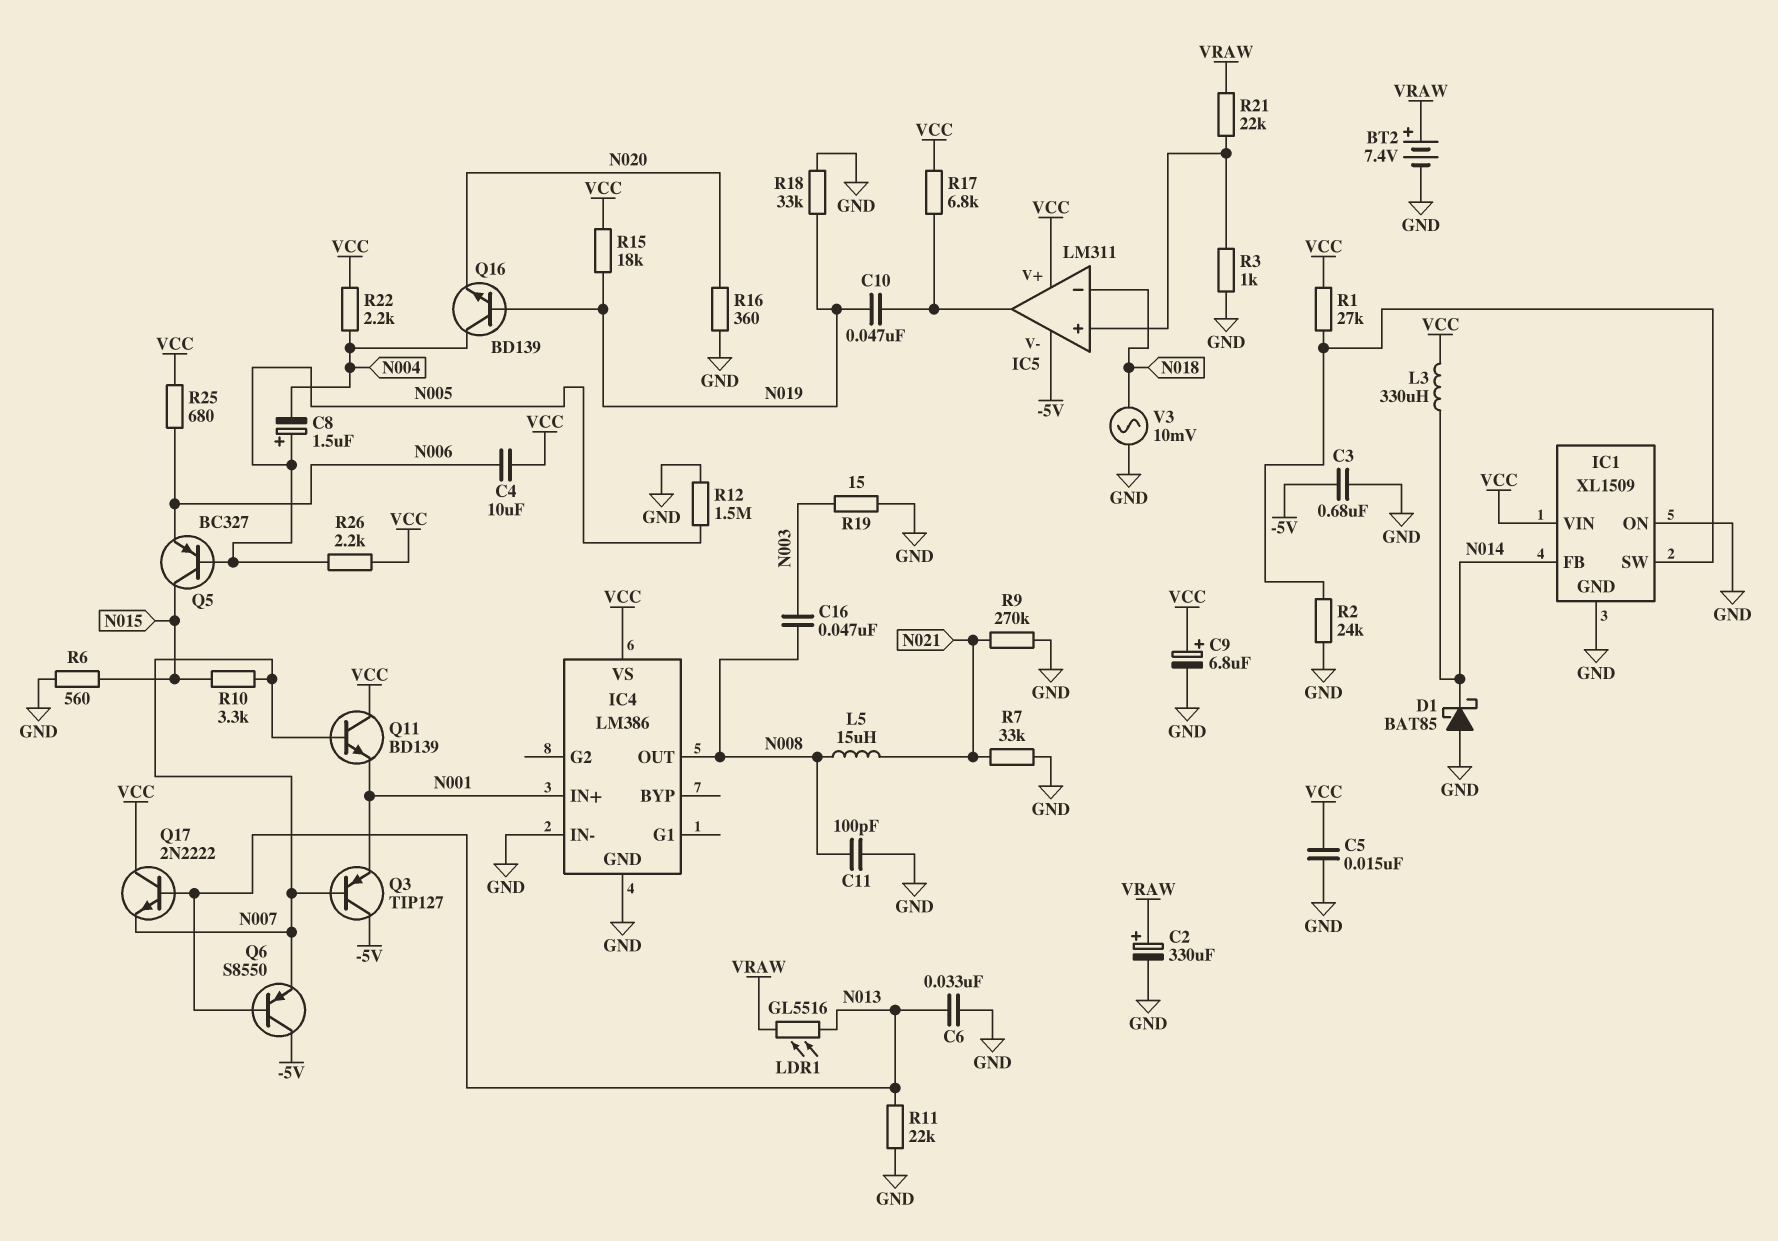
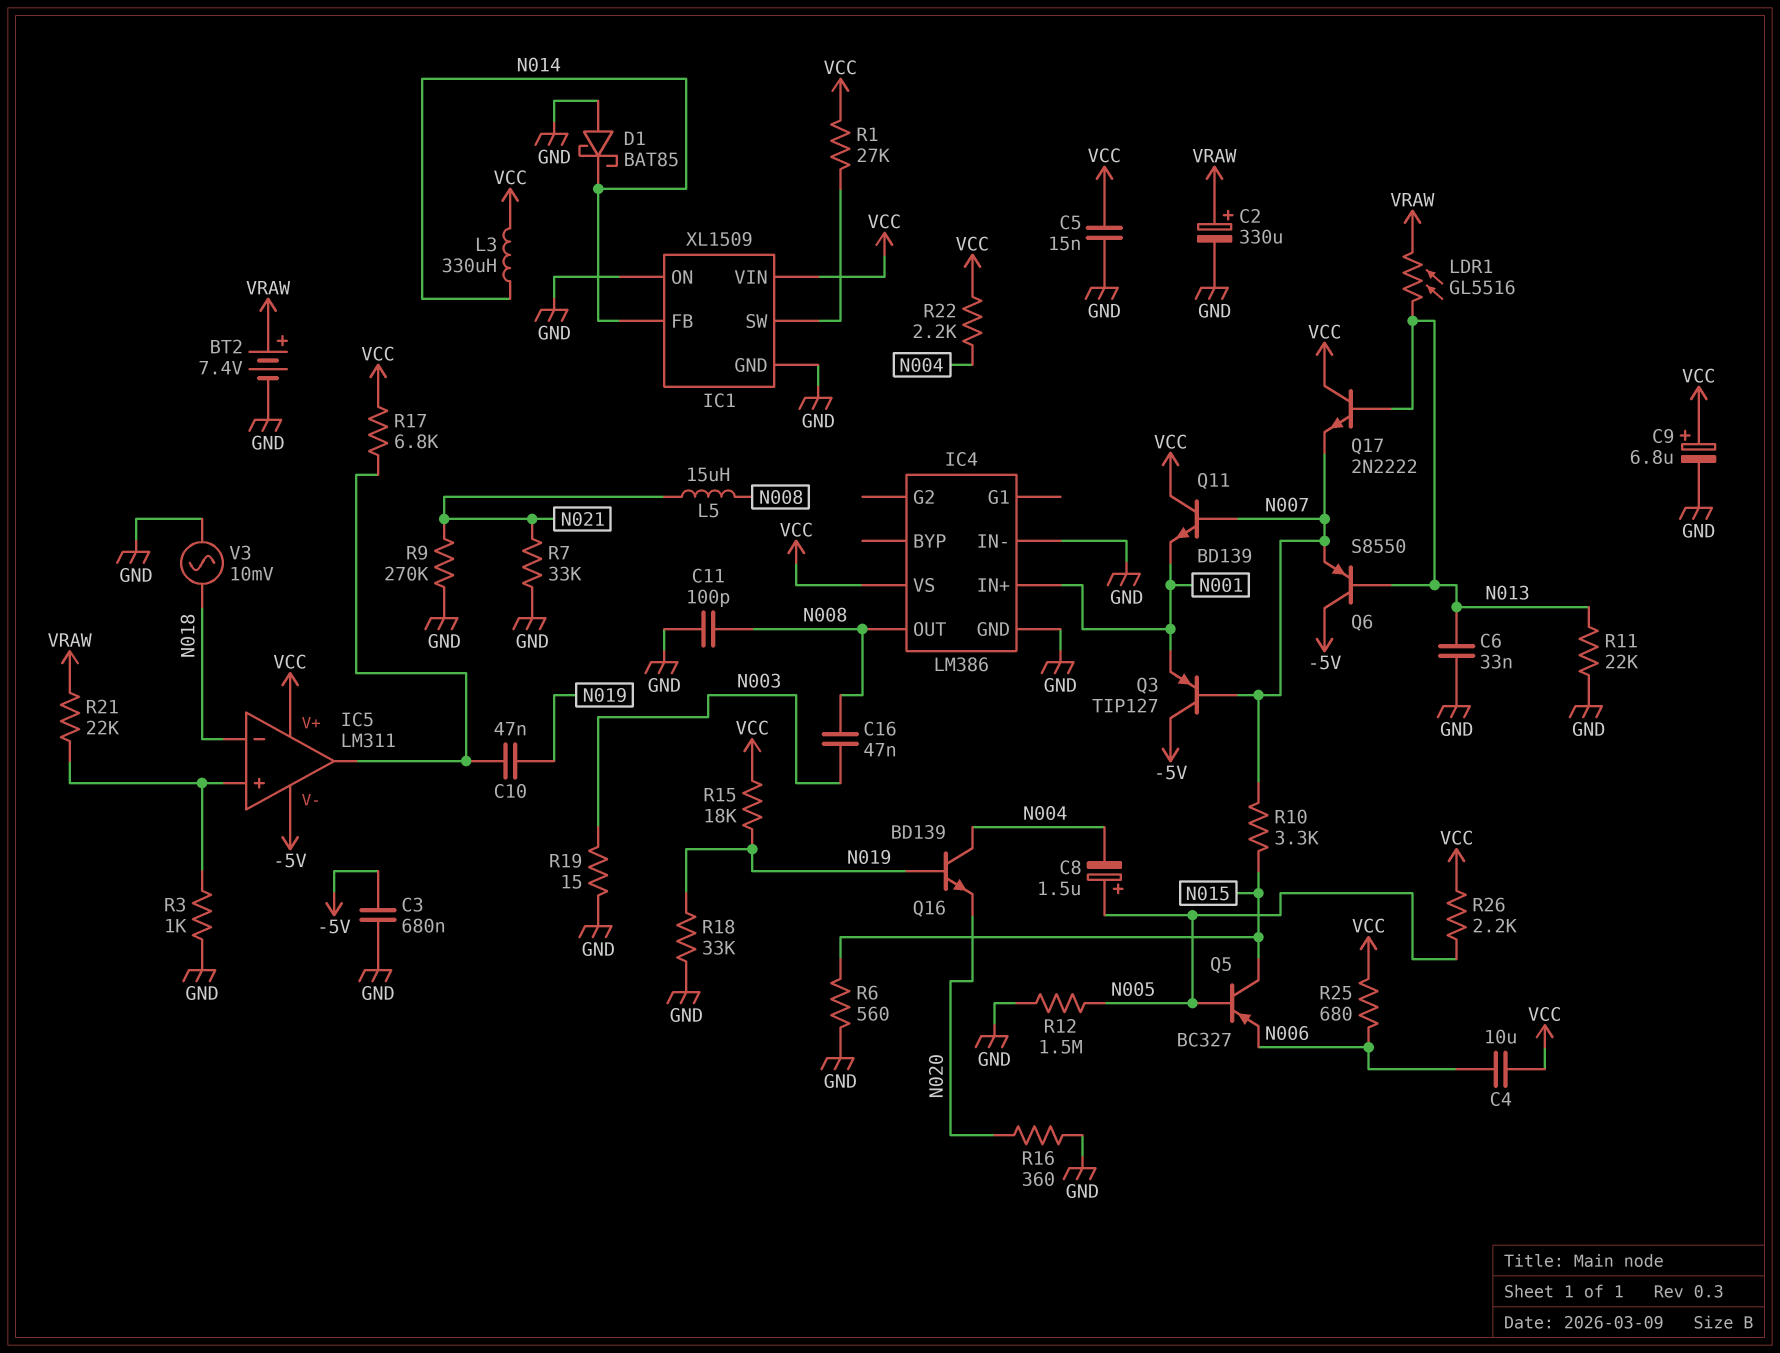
R2: 24k (GND, IC1/SW) -> none

